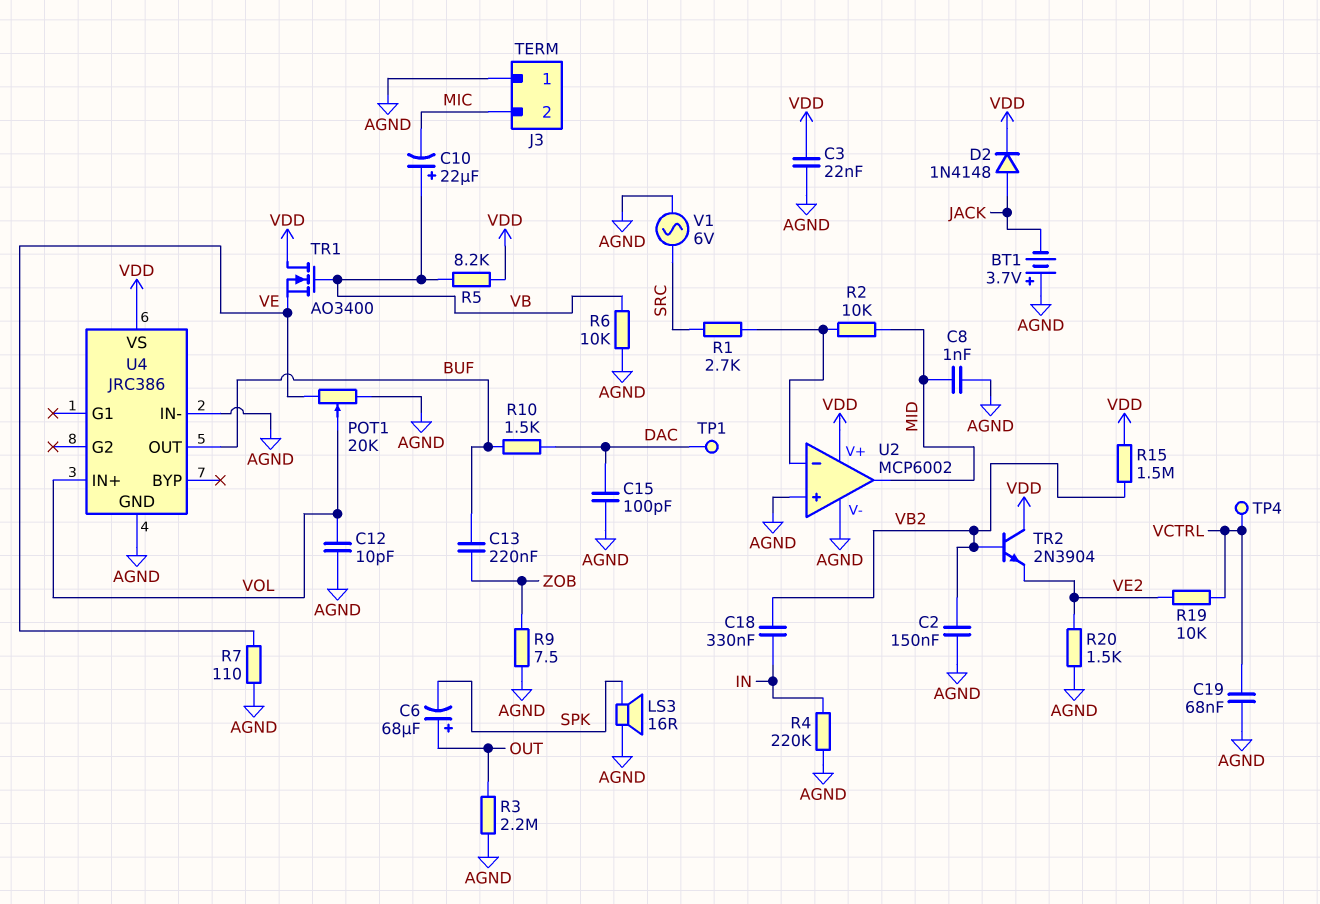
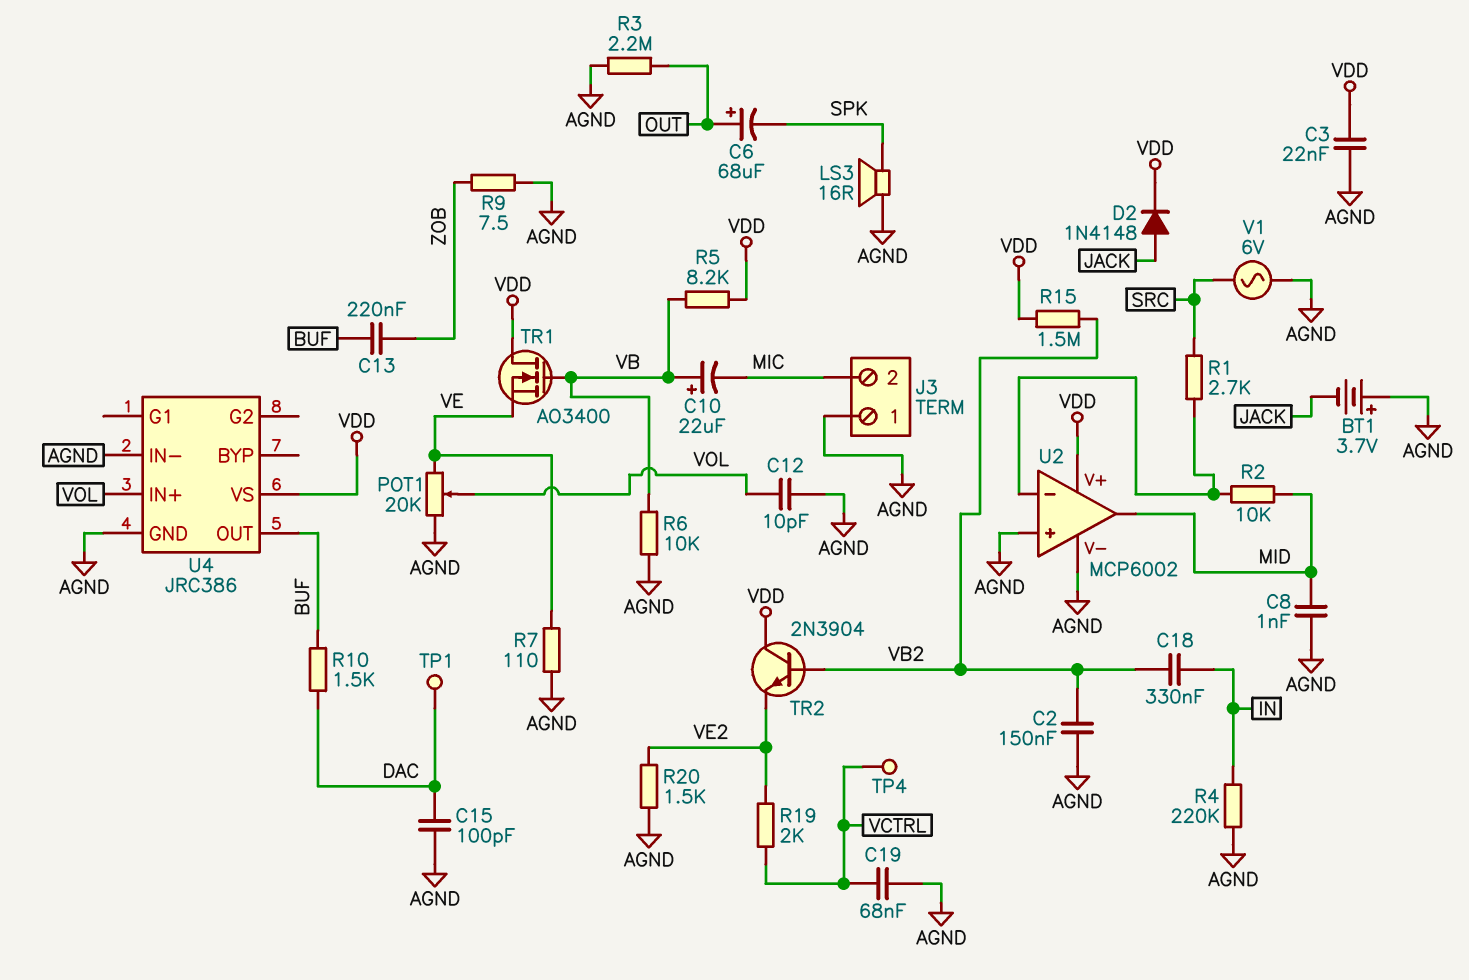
R19: 10k (VCTRL, VE2) -> 2k (VCTRL, VE2)

